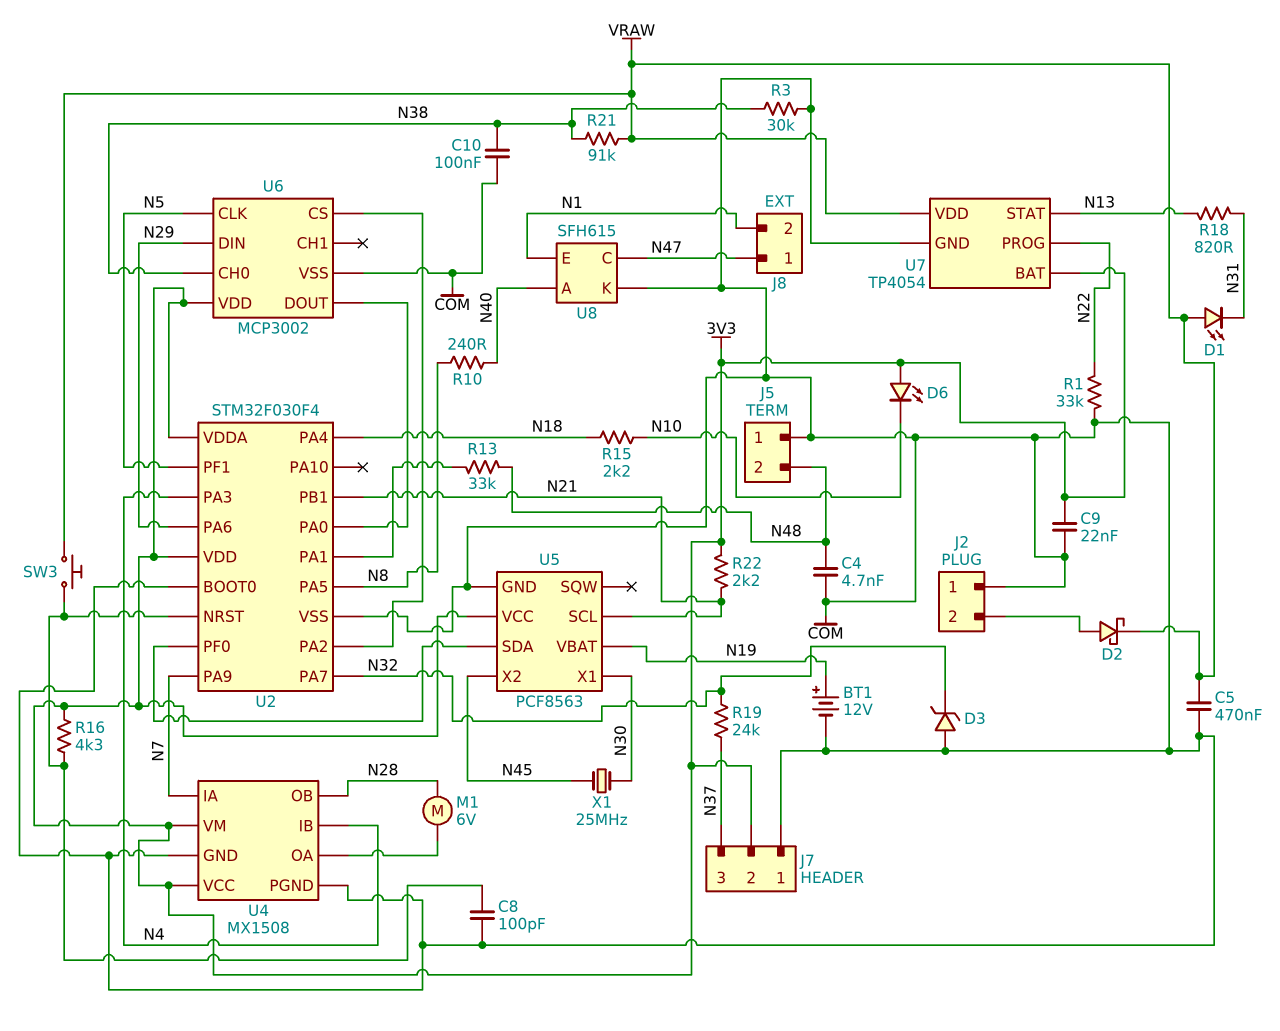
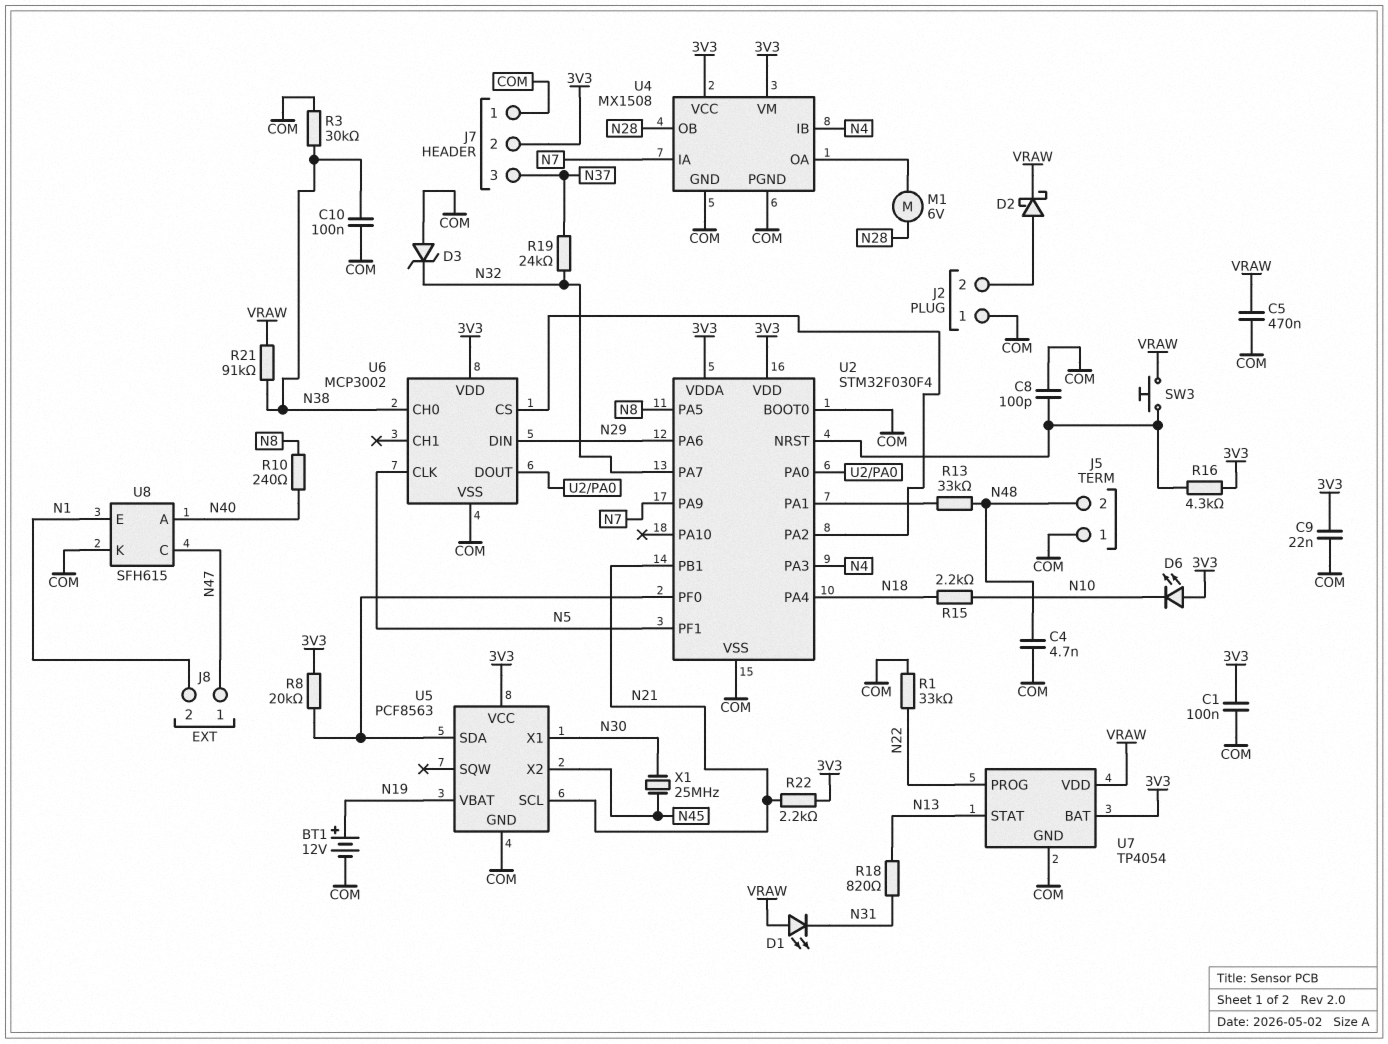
C1: none -> 100nF (3V3, COM)
R8: none -> 20k (3V3, U2/PF0)

